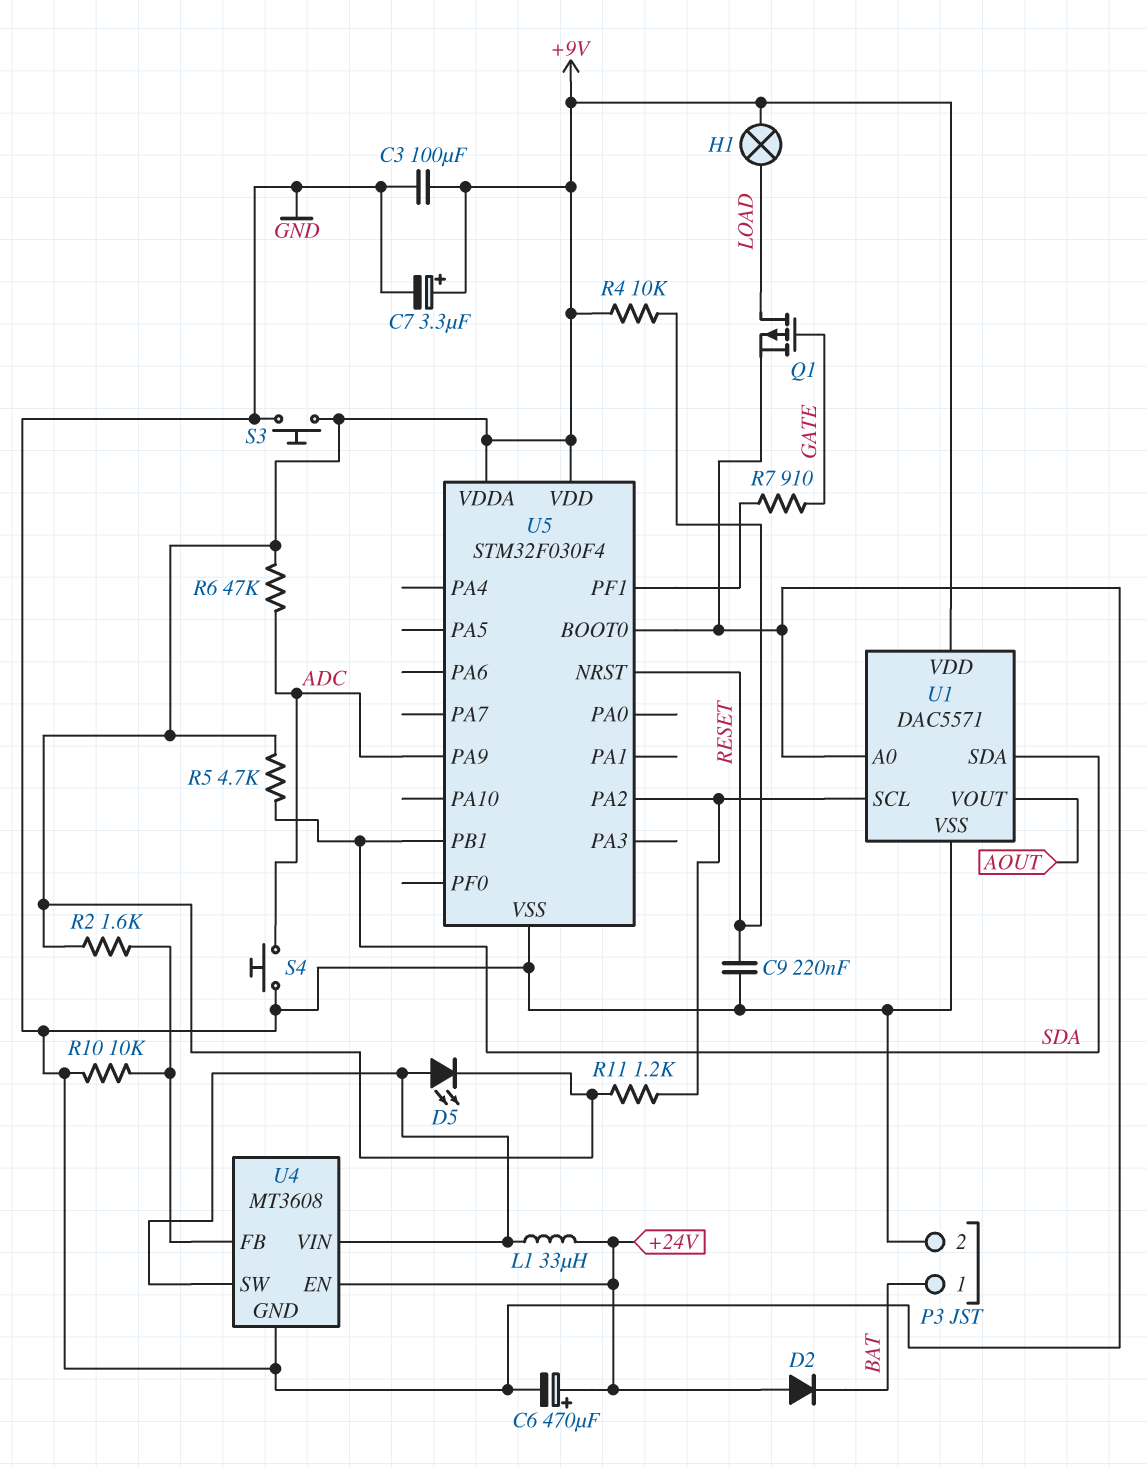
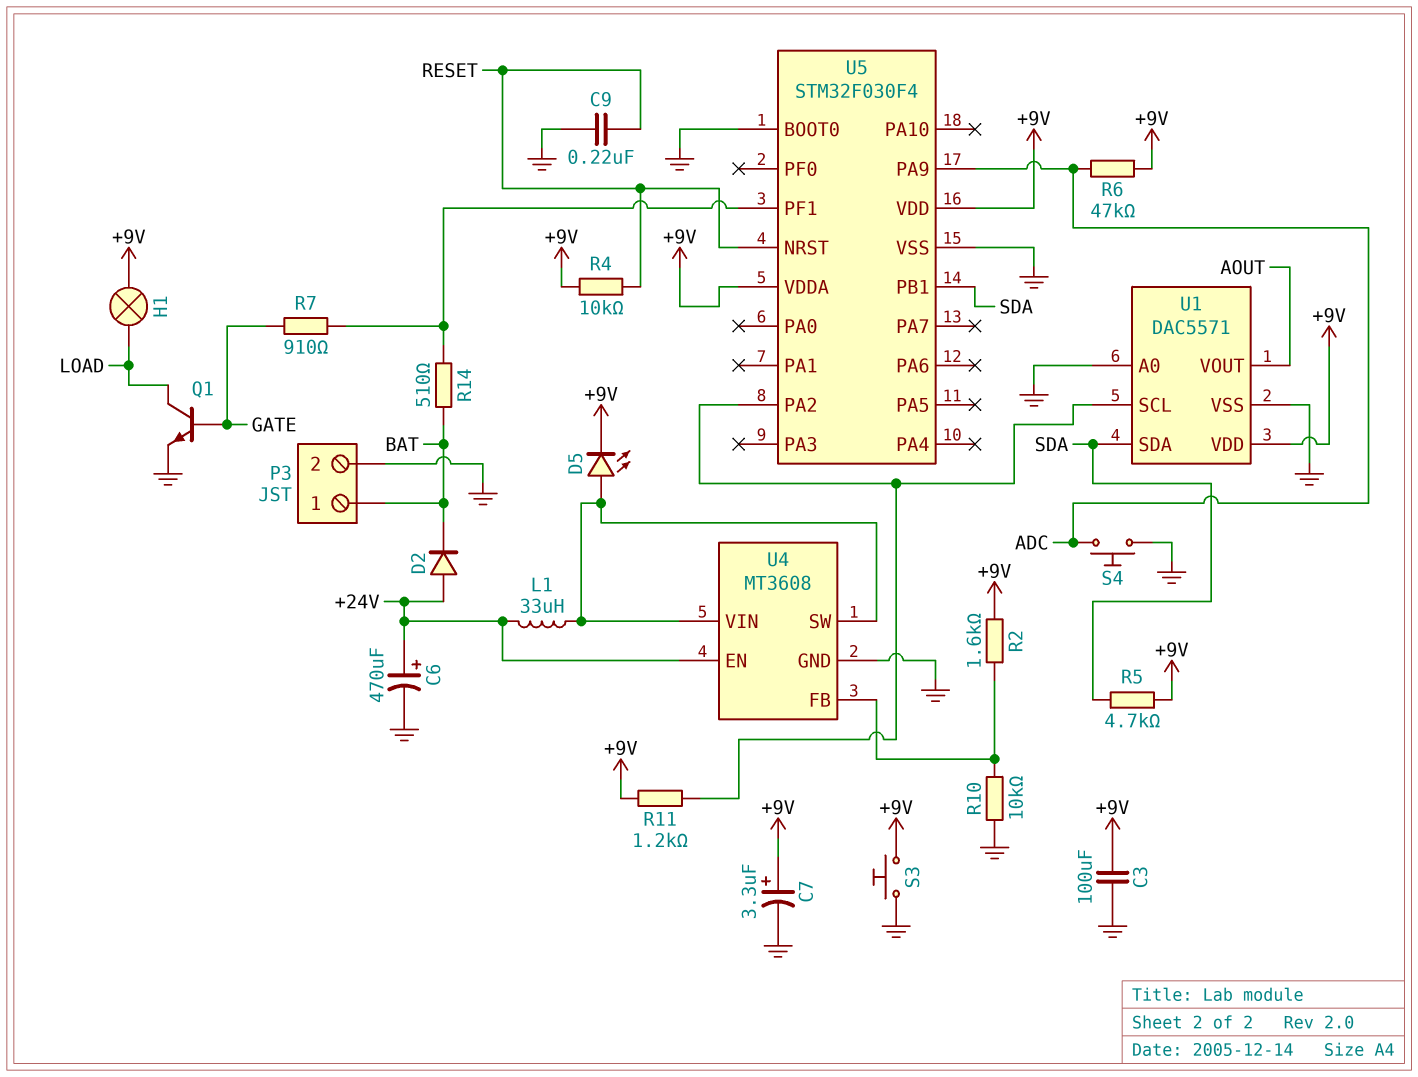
Q1: PMOS (G GATE, D LOAD, S GND) -> NPN (B GATE, C LOAD, E GND)
R14: none -> 510 (BAT, U5/PF1)

